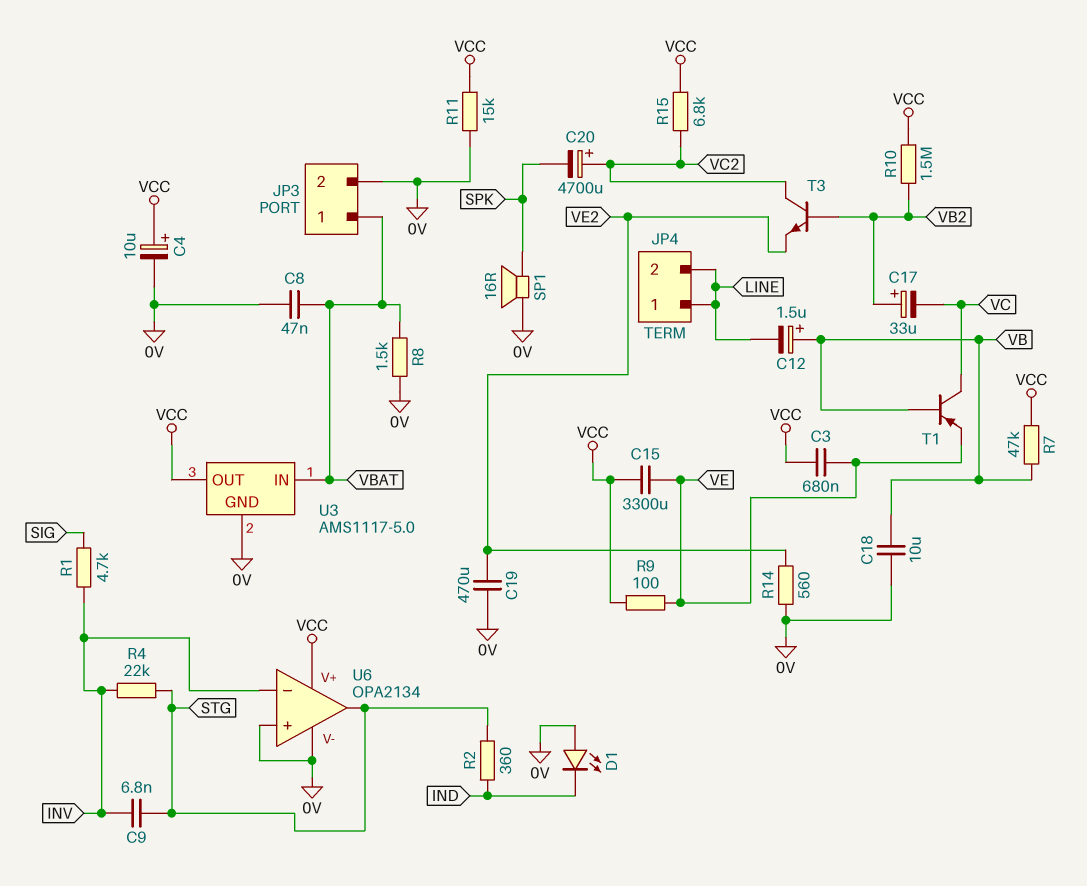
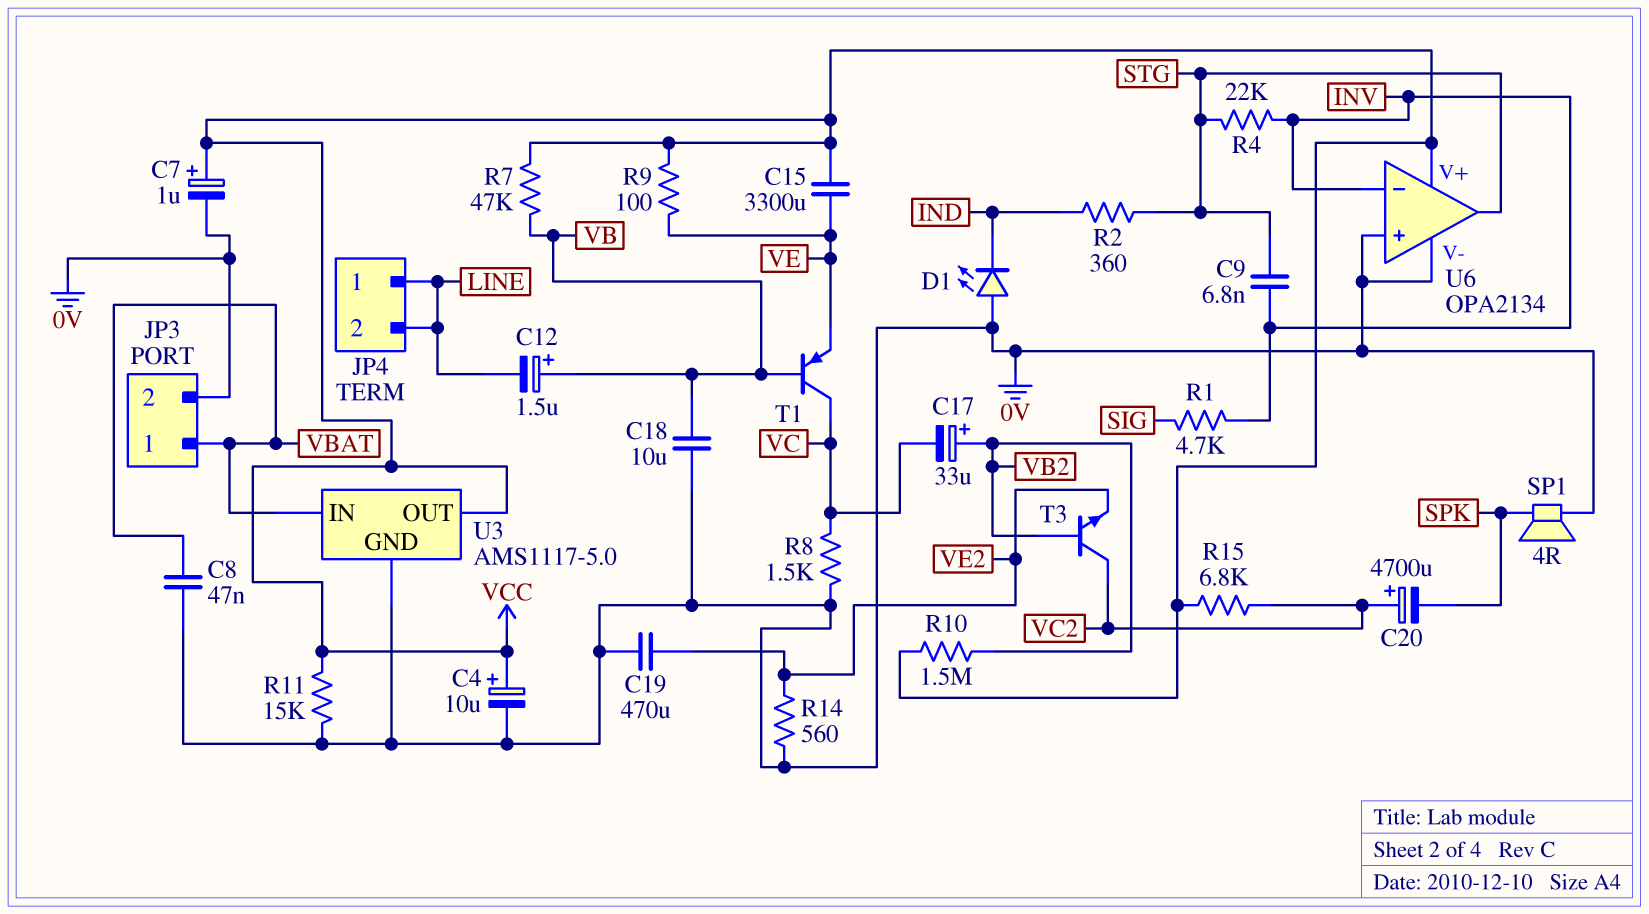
C3: 680nF (VCC, VE) -> none
C7: none -> 1uF (plus VCC, minus 0V)
R8: 1.5k (0V, VBAT) -> 1.5k (0V, VC)
SP1: speaker 16R (0V, SPK) -> speaker 4R (0V, SPK)

